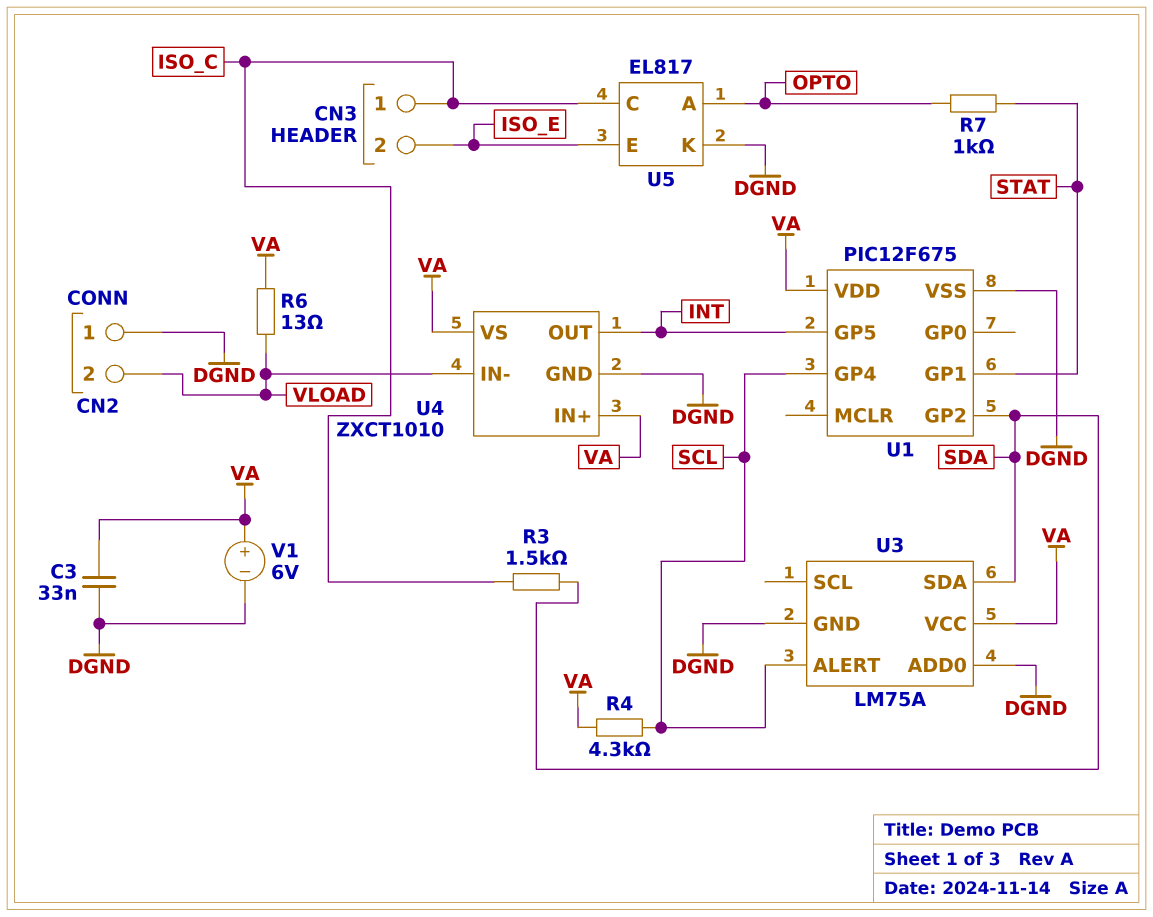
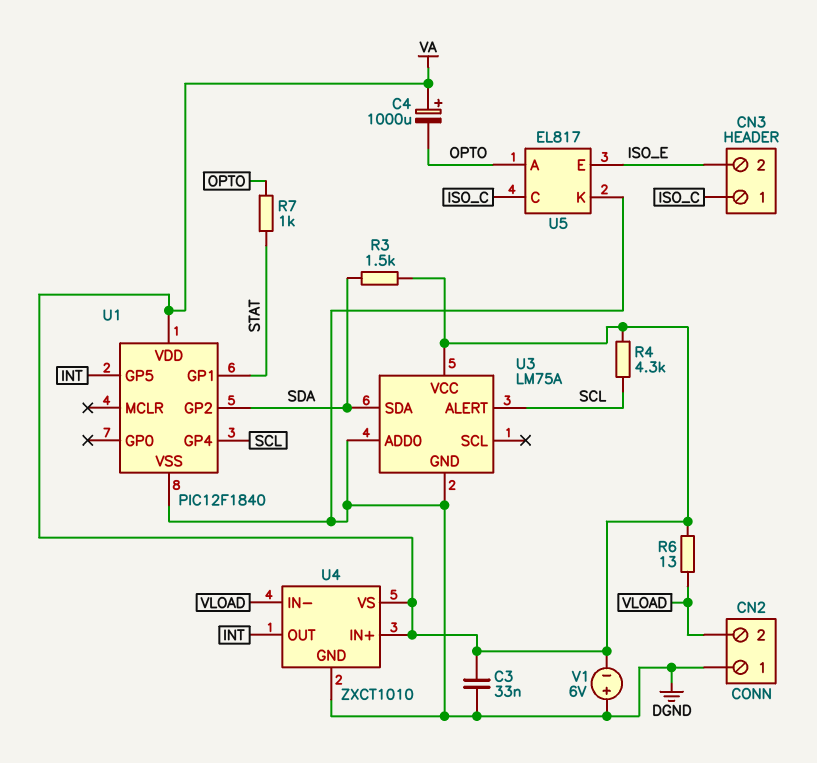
C4: none -> 1000uF (plus VA, minus OPTO)
R3: 1.5k (ISO_C, SDA) -> 1.5k (SDA, VA)
U1: PIC12F675 -> PIC12F1840
V1: 6V (plus VA, minus DGND) -> 6V (plus DGND, minus VA)

